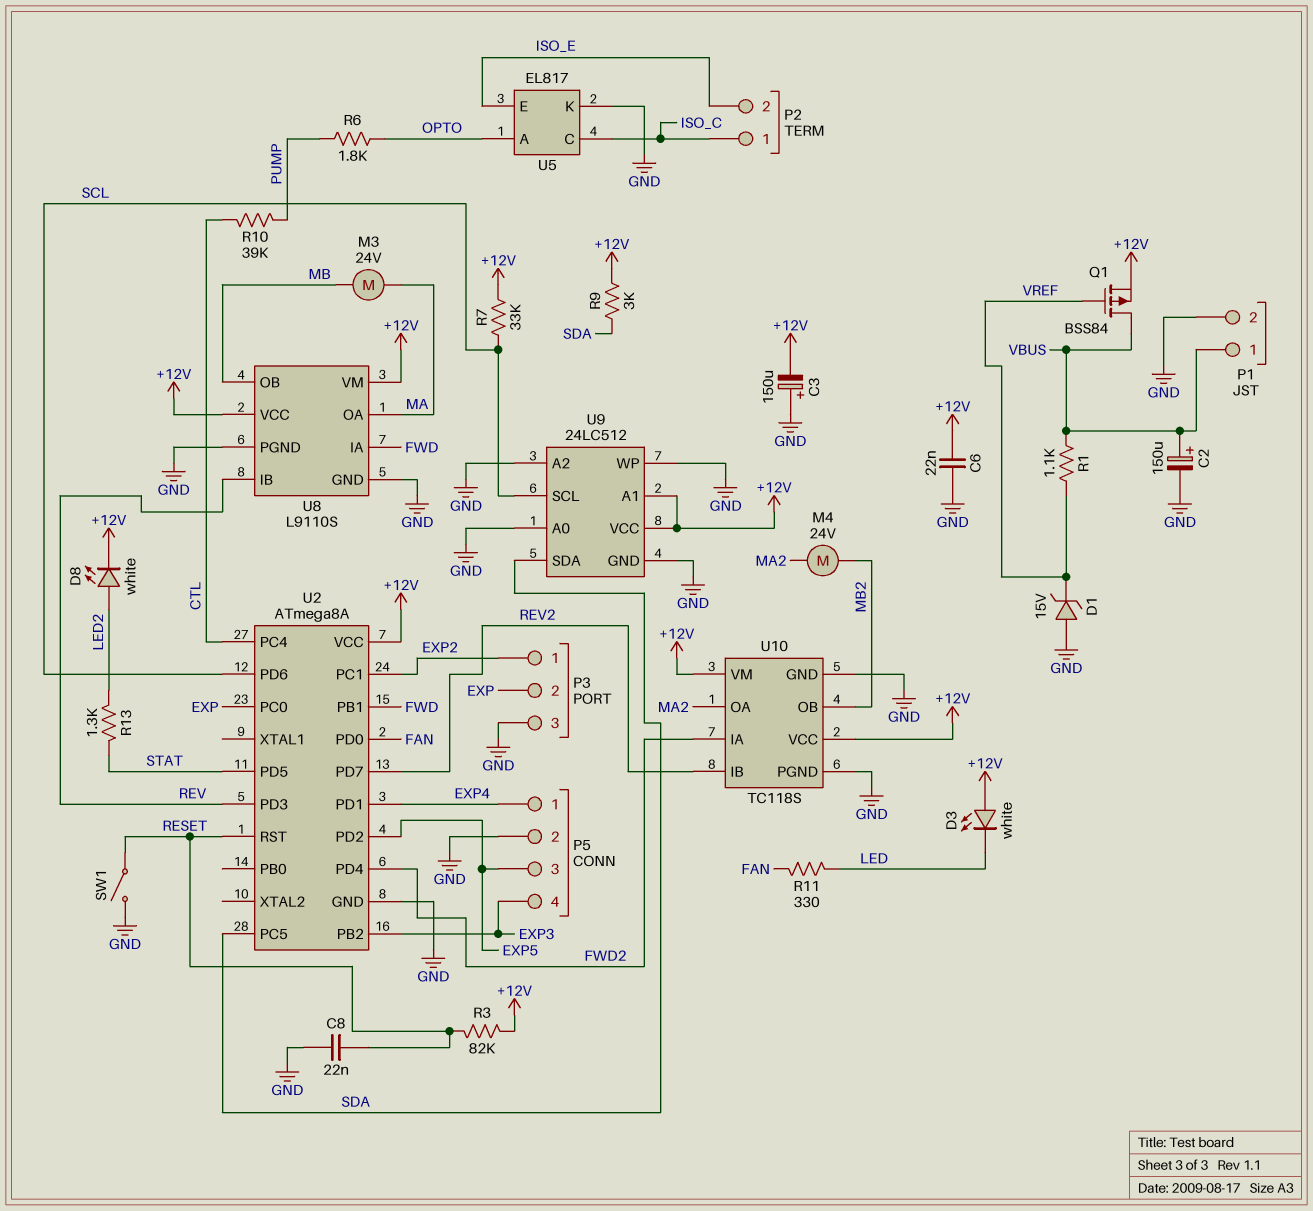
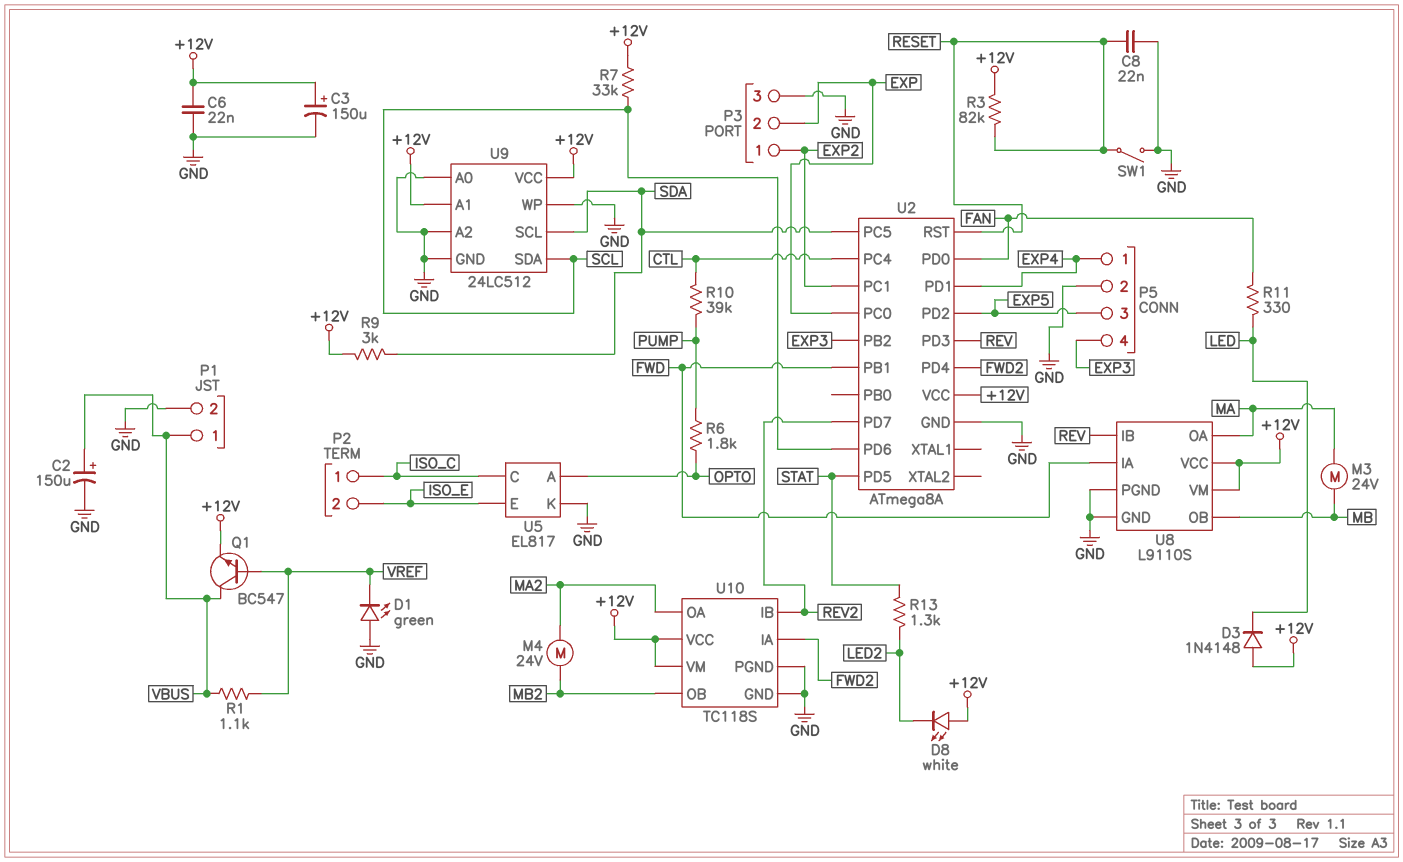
C3: 150uF (plus GND, minus +12V) -> 150uF (plus +12V, minus GND)
D1: zener 15V (A GND, K VREF) -> LED green (A GND, K VREF)
D3: LED white (A +12V, K LED) -> diode 1N4148 (A +12V, K LED)
D8: LED white (A LED2, K +12V) -> LED white (A +12V, K LED2)
Q1: PMOS BSS84 (G VREF, D VBUS, S +12V) -> NPN BC547 (B VREF, C VBUS, E +12V)
U9 pin SCL: SCL -> SDA
U9 pin SDA: SDA -> SCL

